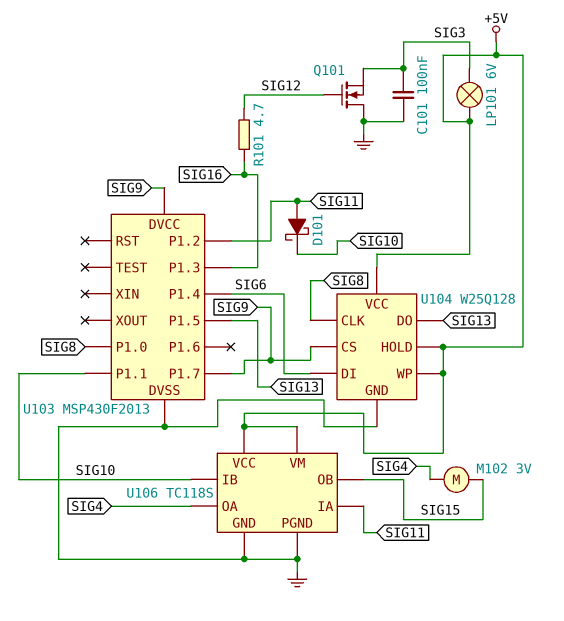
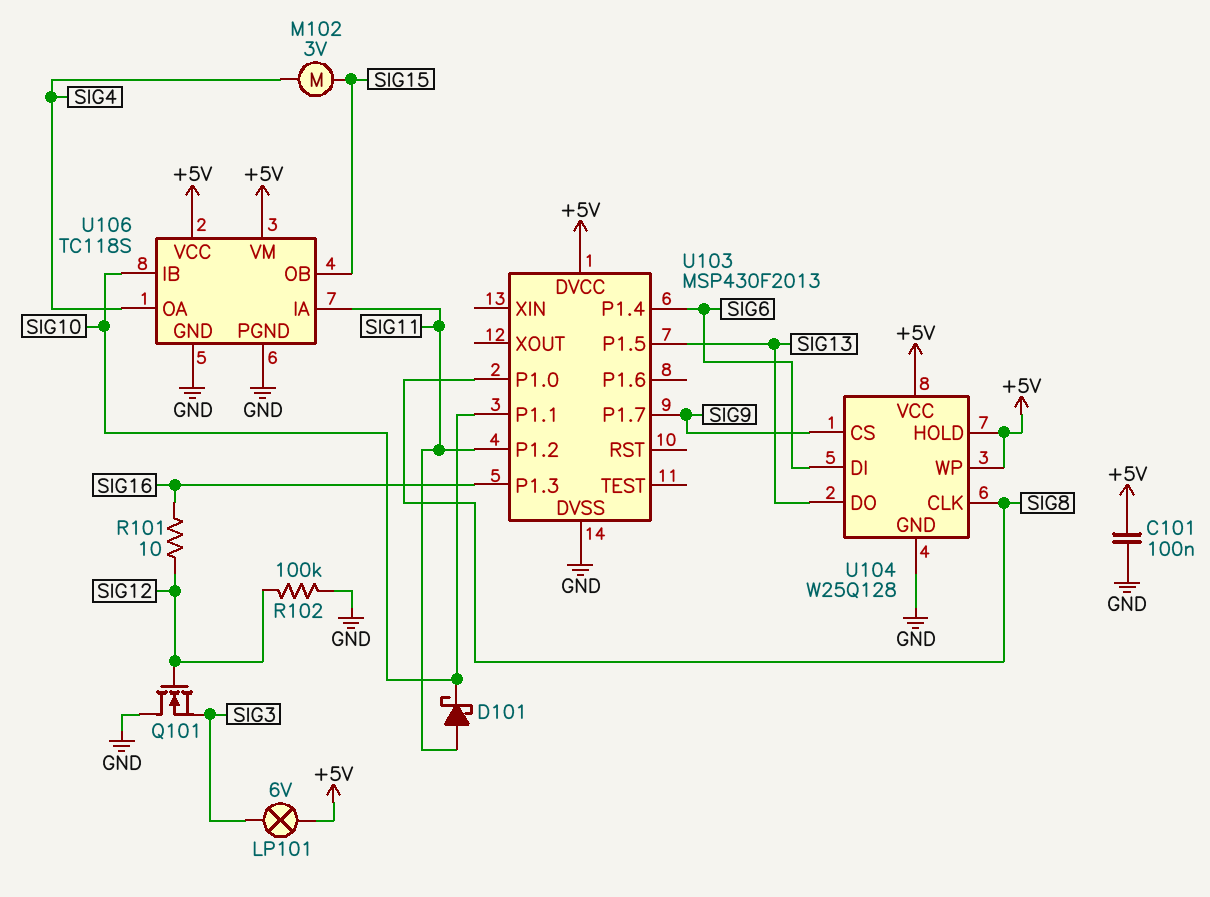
C101: 100nF (GND, SIG3) -> 100nF (+5V, GND)
R101: 4.7 (SIG12, SIG16) -> 10 (SIG12, SIG16)
R102: none -> 100k (GND, SIG12)
U103 pin DVCC: SIG9 -> +5V

